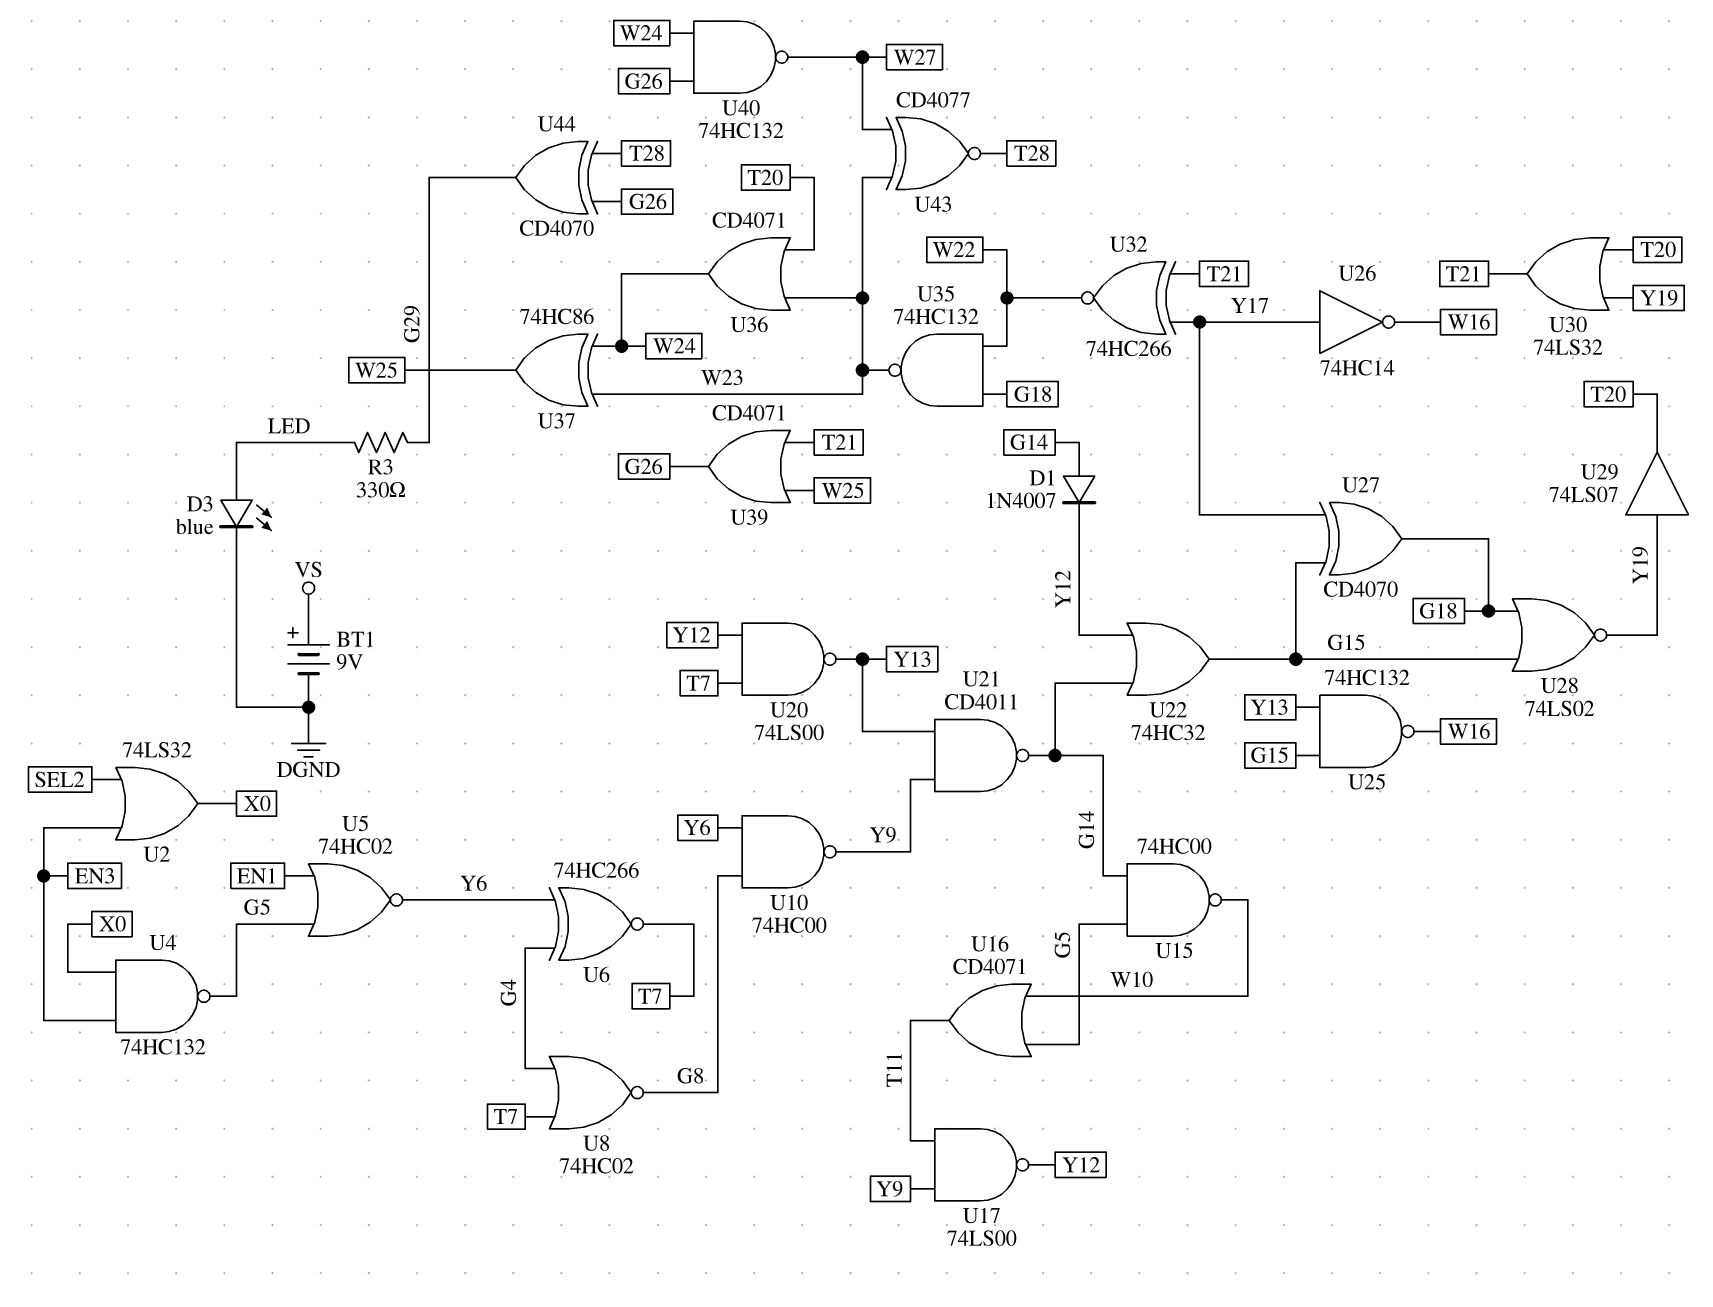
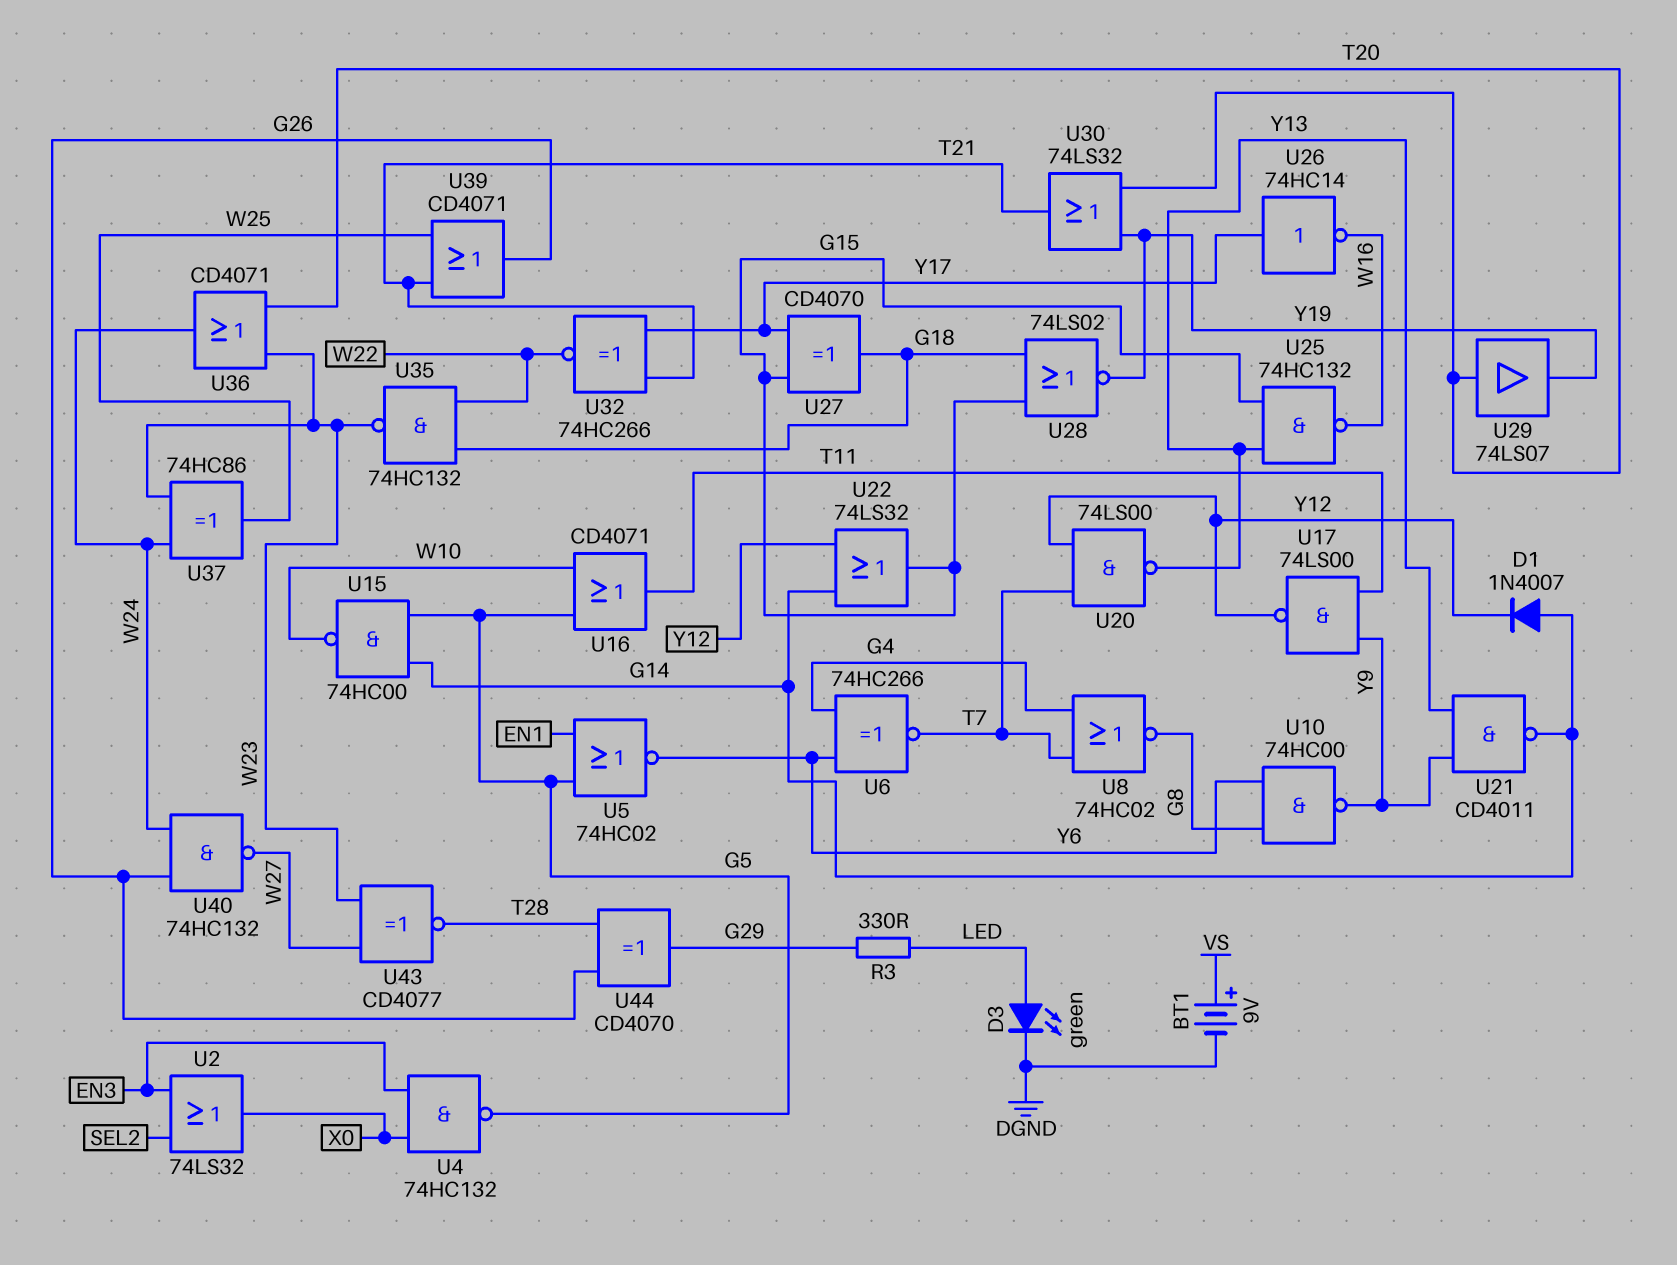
D3: LED blue (A LED, K DGND) -> LED green (A LED, K DGND)
U22: OR 74HC32 (in G14, in Y12, out G15) -> OR 74LS32 (in G14, in Y12, out G15)
U29: buffer 74LS07 (in Y19, out T20) -> buffer 74LS07 (in T20, out Y19)

